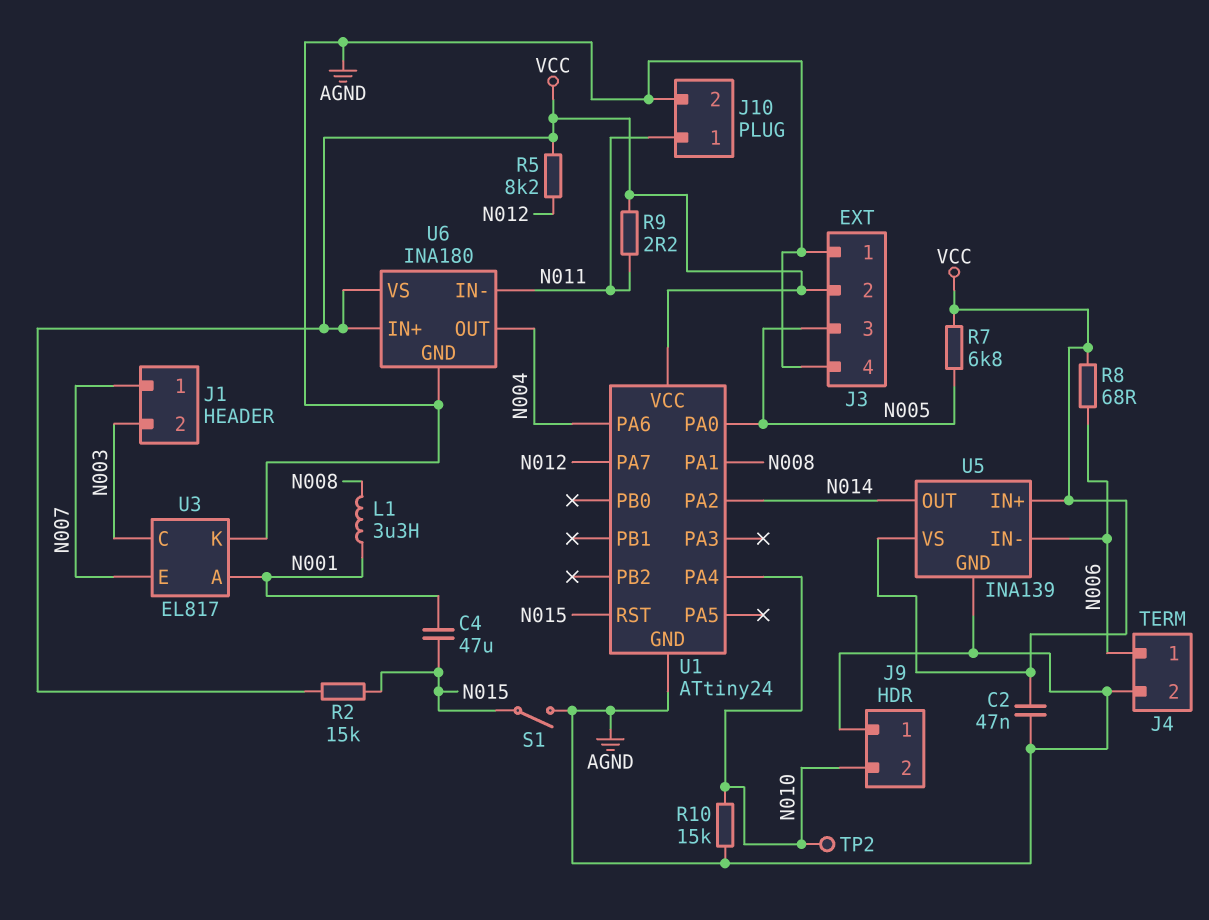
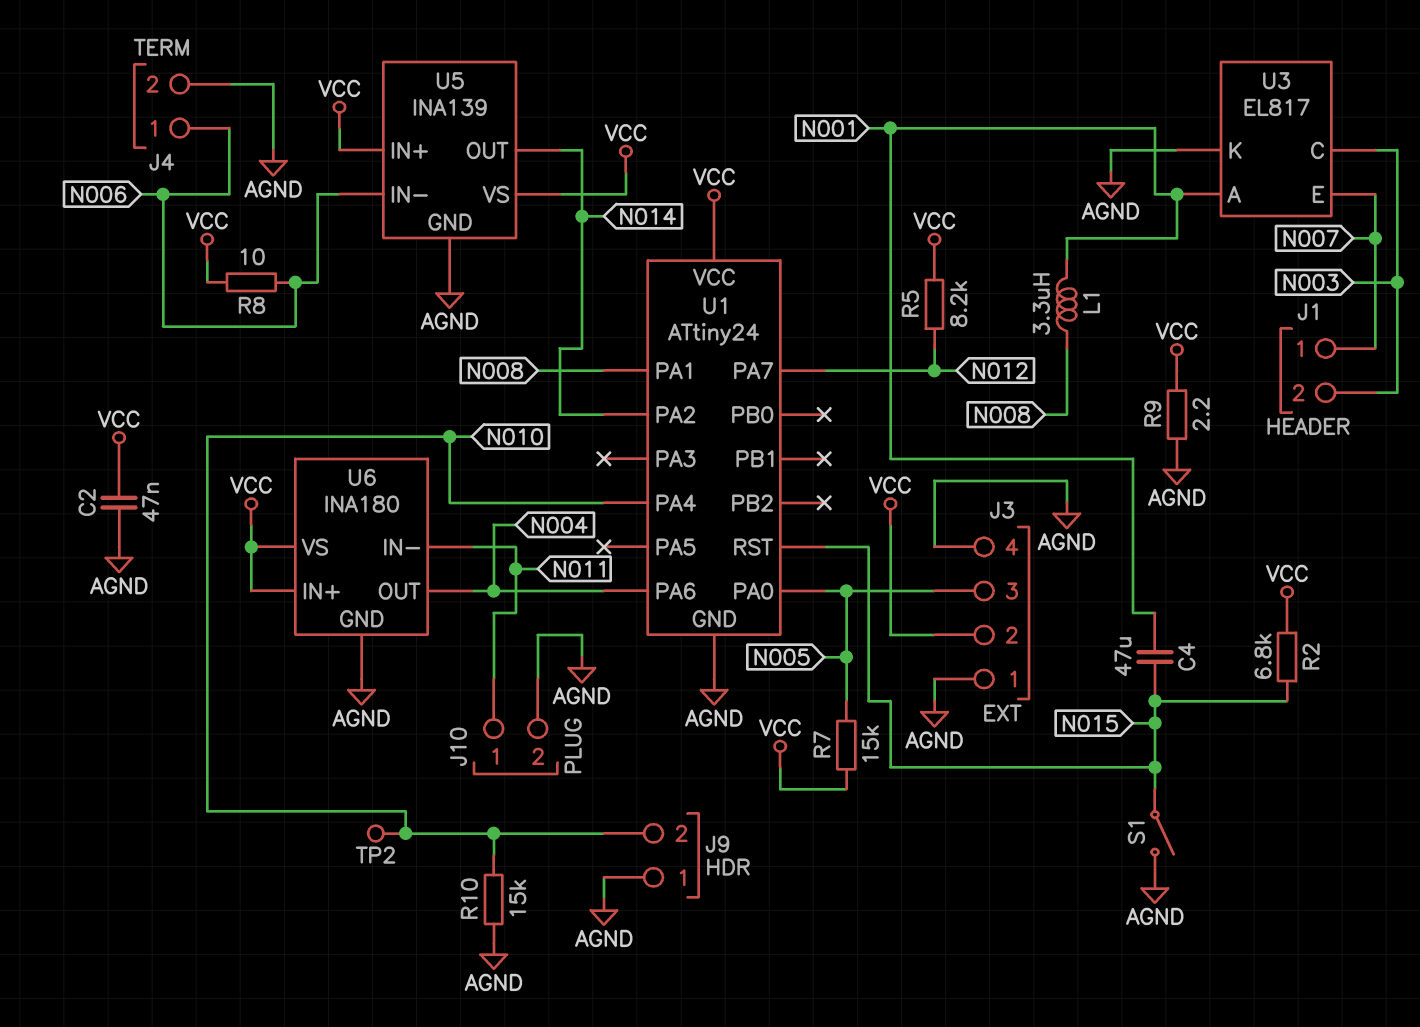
R2: 15k (N015, VCC) -> 6.8k (N015, VCC)
R7: 6.8k (N005, VCC) -> 15k (N005, VCC)
R8: 68 (N006, VCC) -> 10 (N006, VCC)
R9: 2.2 (N011, VCC) -> 2.2 (AGND, VCC)

